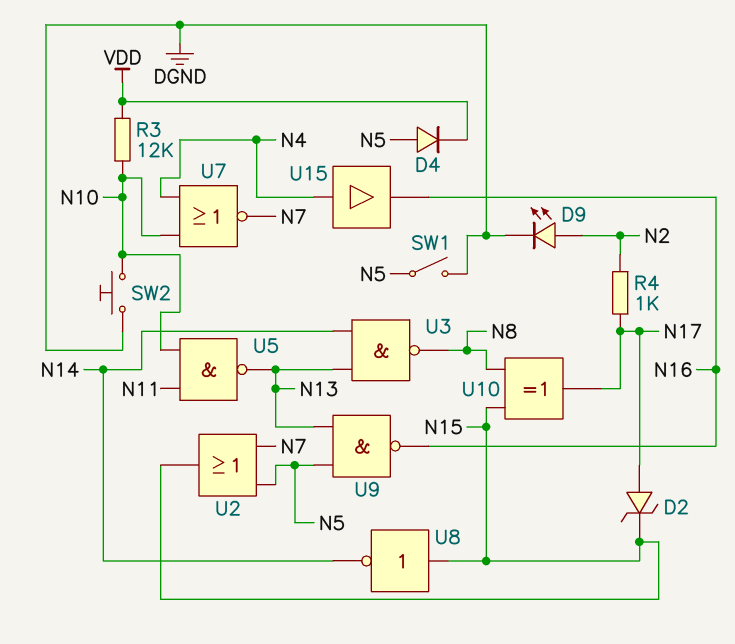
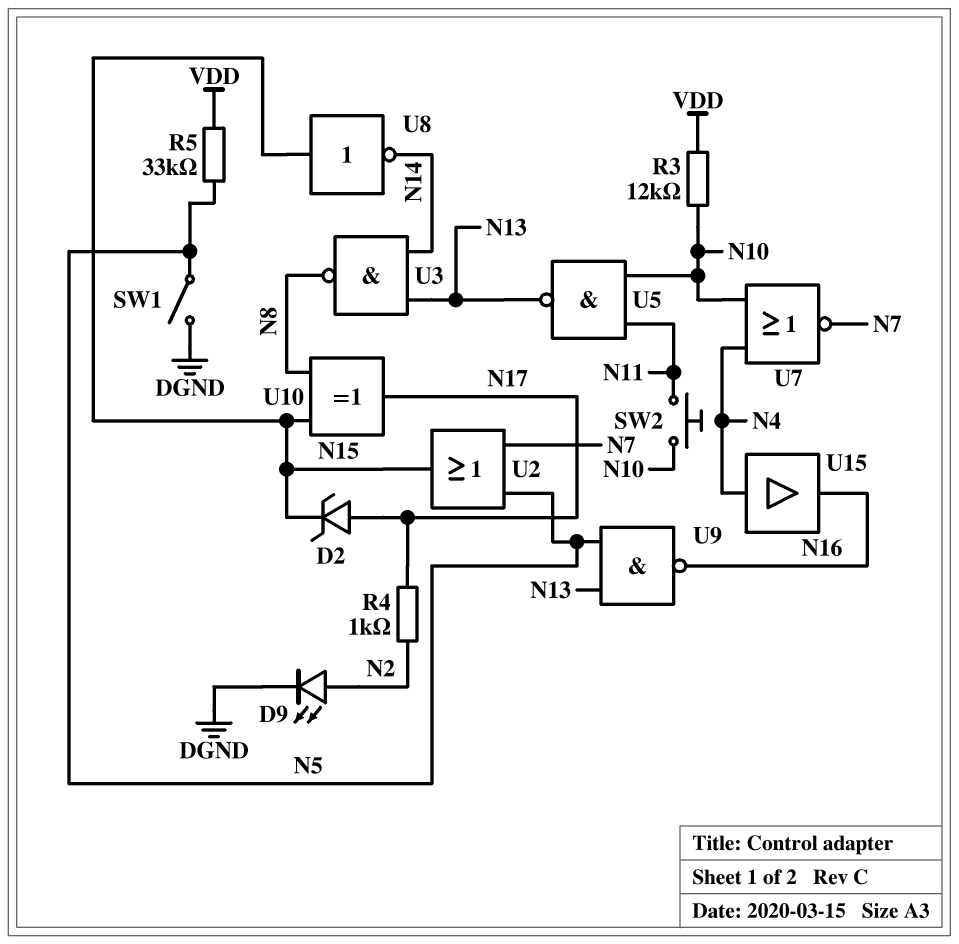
D4: diode (A N5, K VDD) -> none
R5: none -> 33k (N5, VDD)
SW2: button (DGND, N10) -> button (N10, N11)

